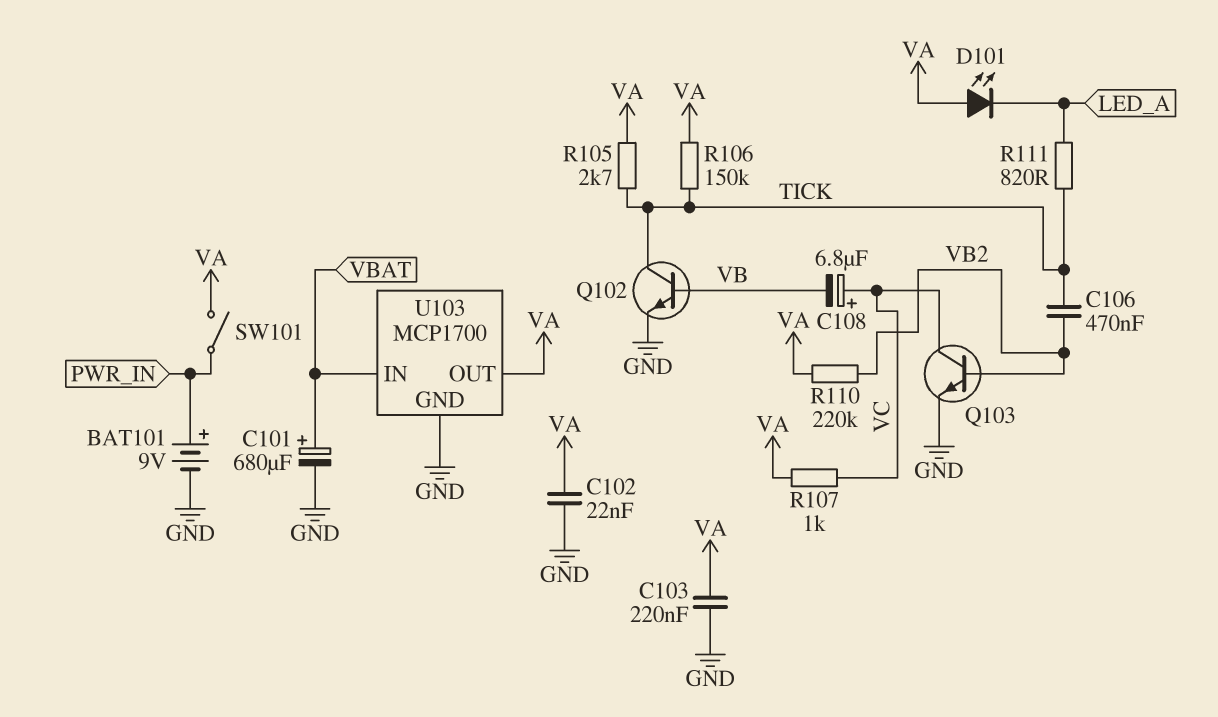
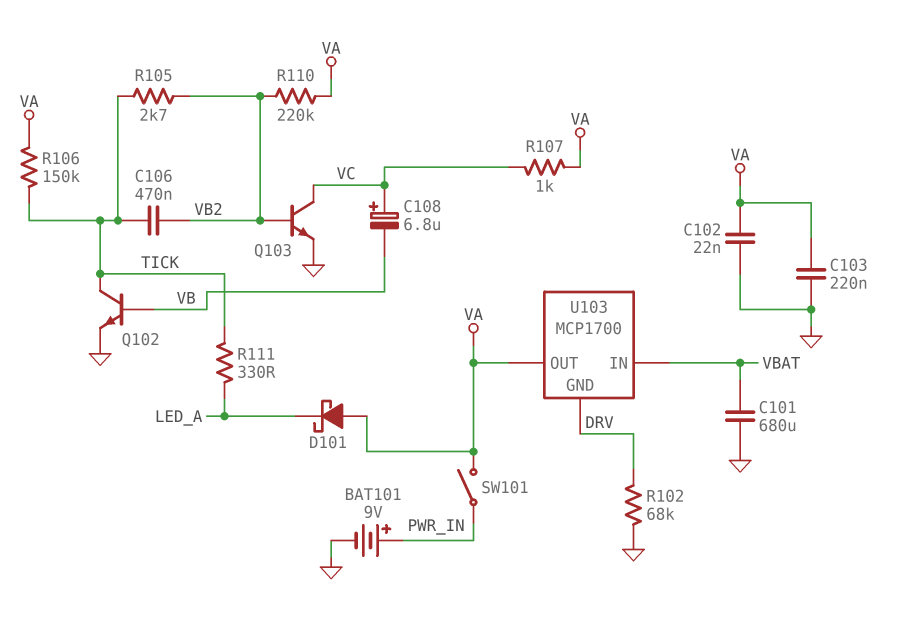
C101: 680uF (plus VBAT, minus GND) -> 680uF (GND, VBAT)
D101: LED (A VA, K LED_A) -> schottky (A VA, K LED_A)
R102: none -> 68k (DRV, GND)
R105: 2.7k (TICK, VA) -> 2.7k (TICK, VB2)
R111: 820 (LED_A, TICK) -> 330 (LED_A, TICK)
U103 pin GND: GND -> DRV

